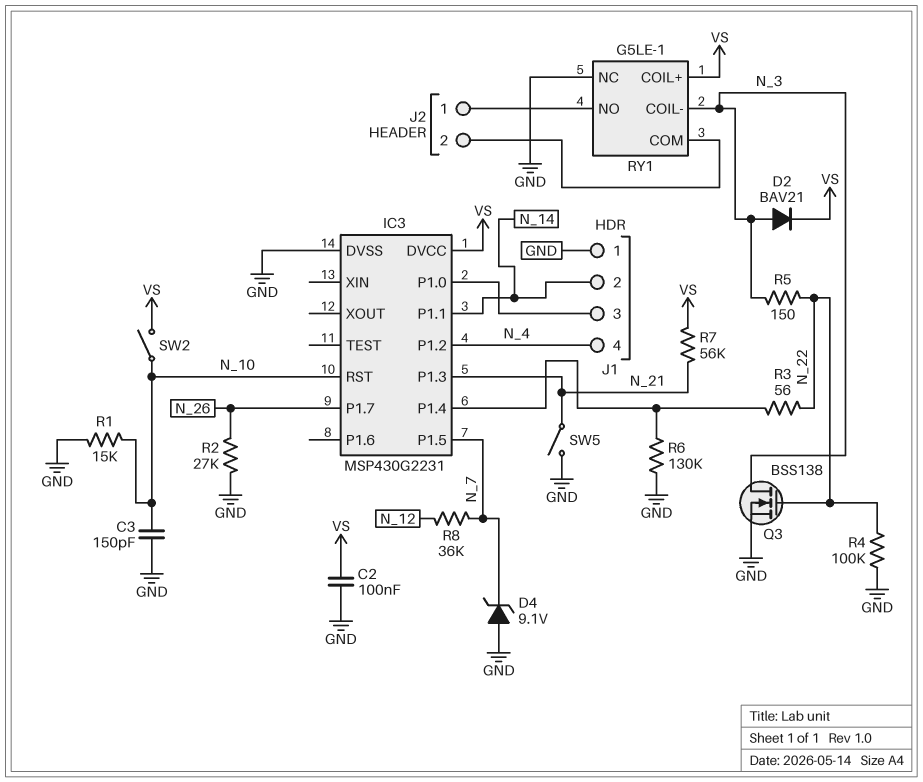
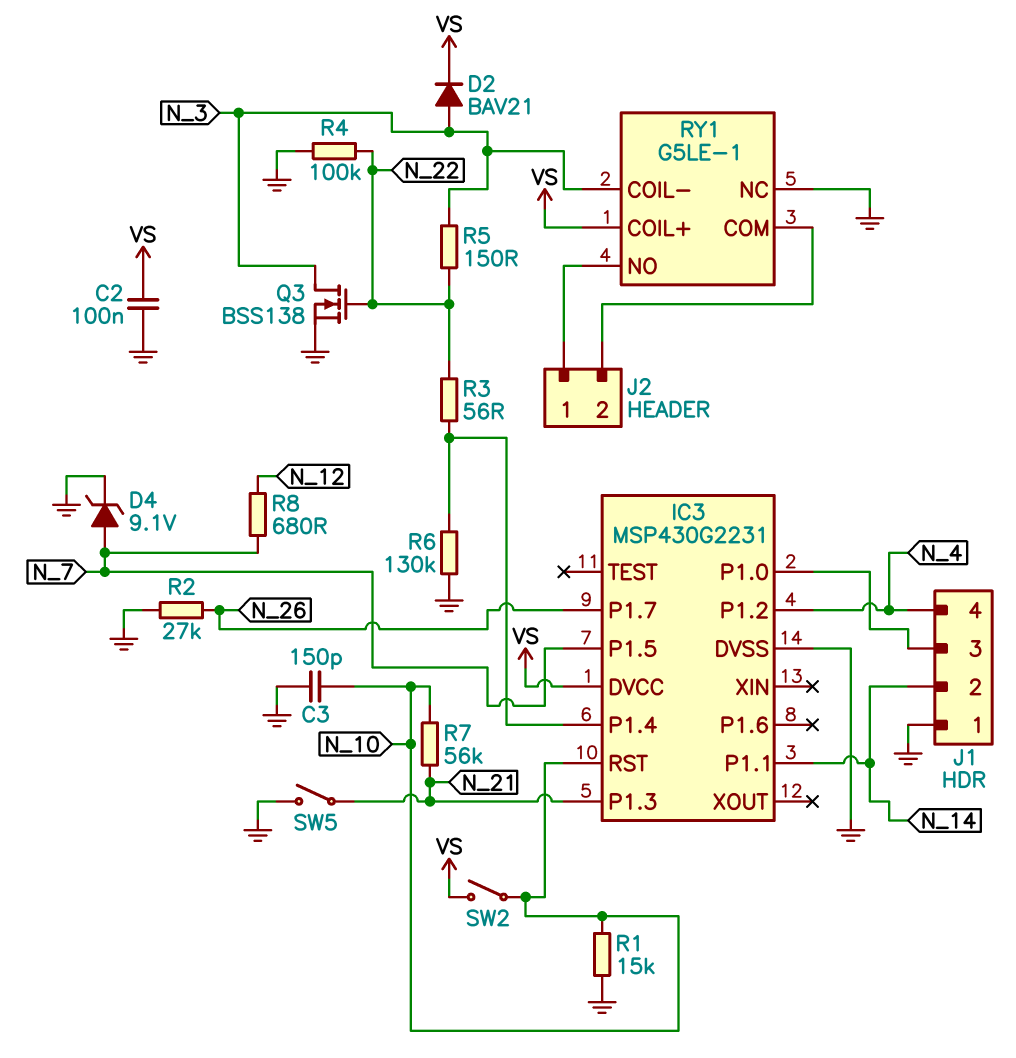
D4: zener 9.1V (A GND, K N_7) -> zener 9.1V (A N_7, K GND)
R7: 56k (N_21, VS) -> 56k (N_10, N_21)
R8: 36k (N_7, N_12) -> 680 (N_7, N_12)

